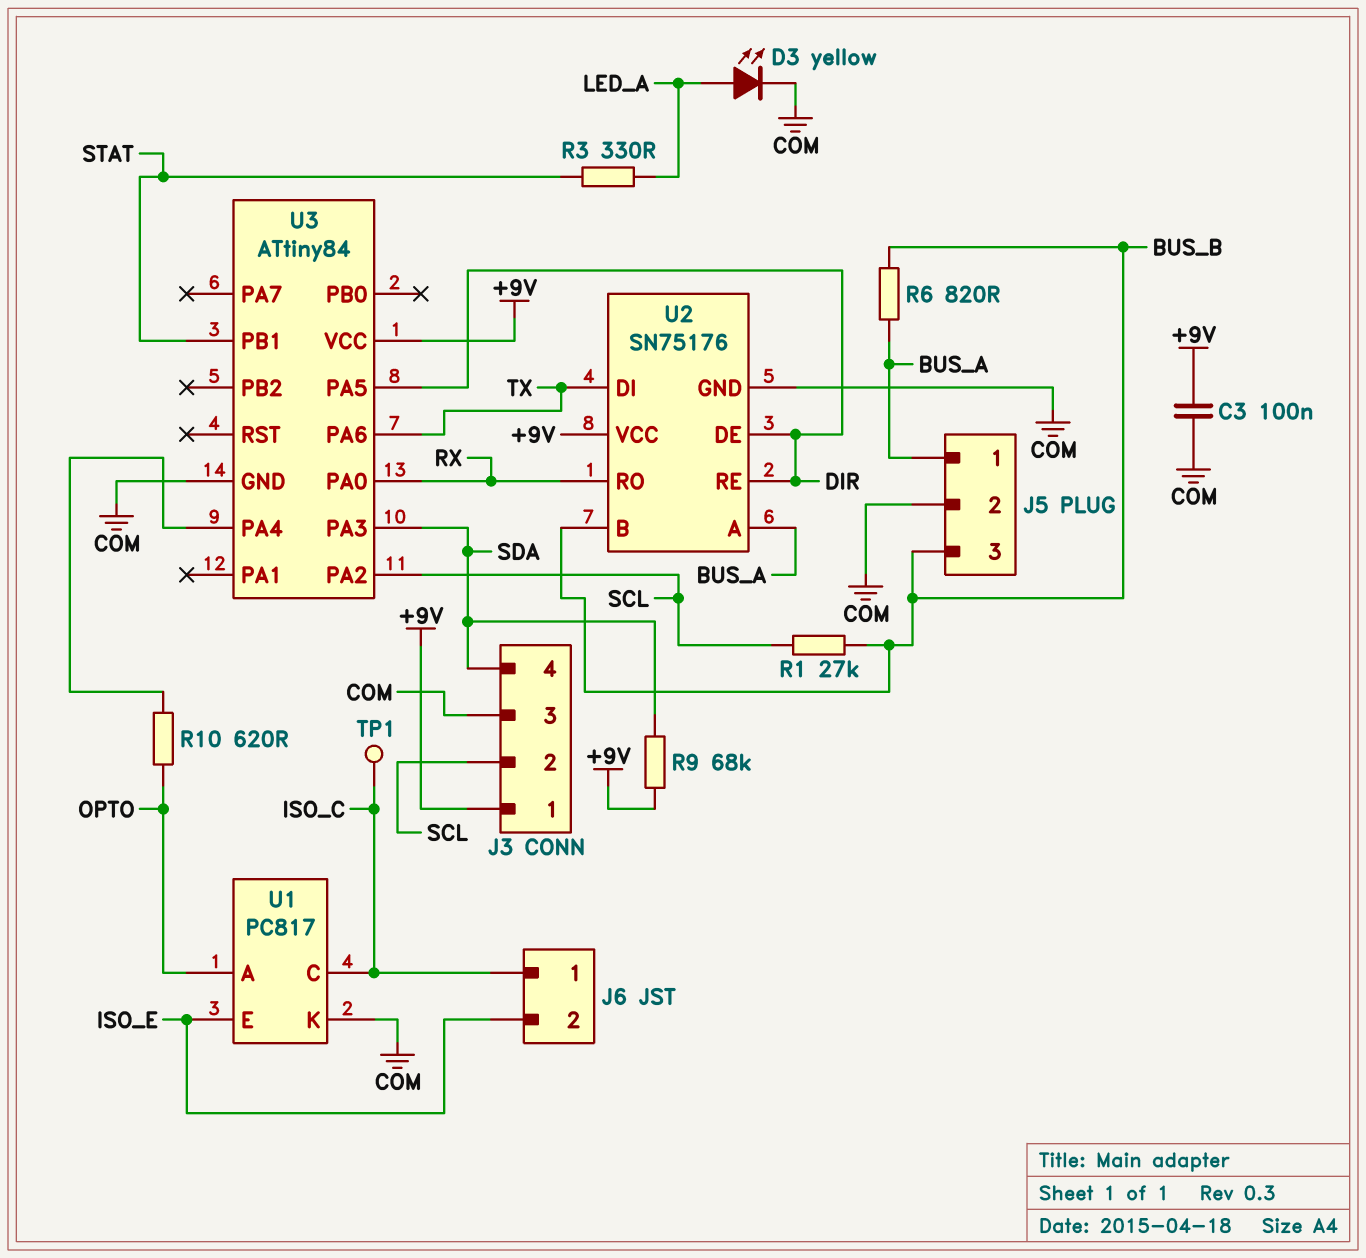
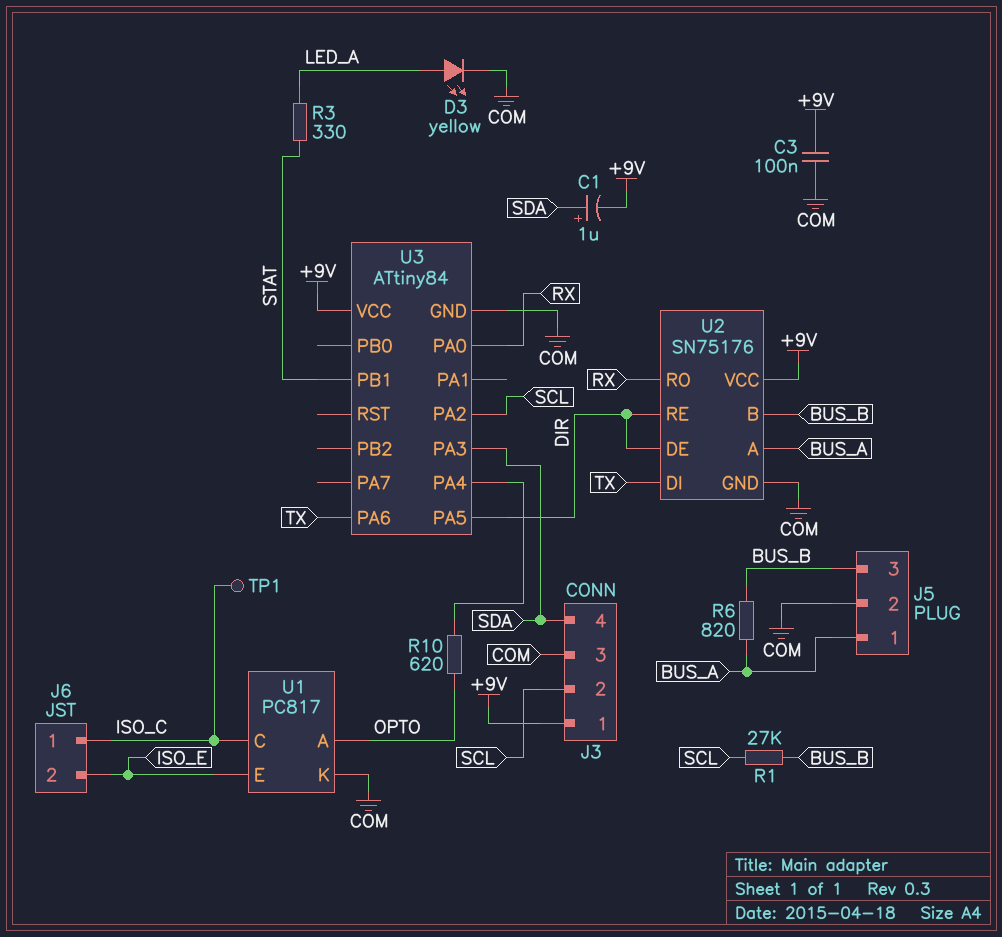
C1: none -> 1uF (plus SDA, minus +9V)
R9: 68k (+9V, SDA) -> none

